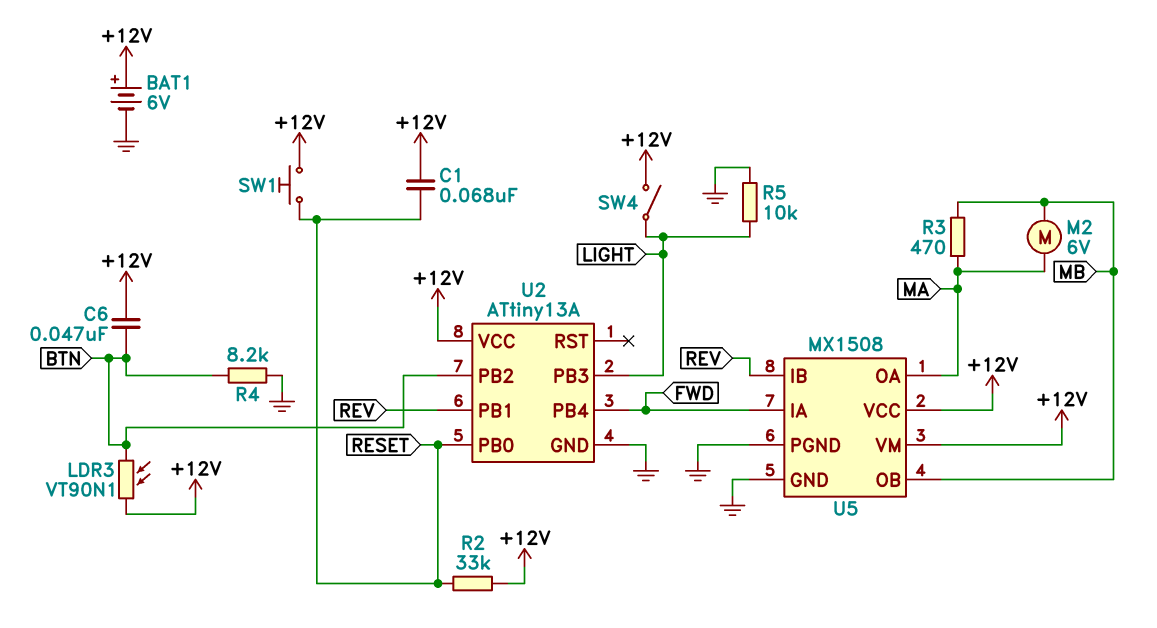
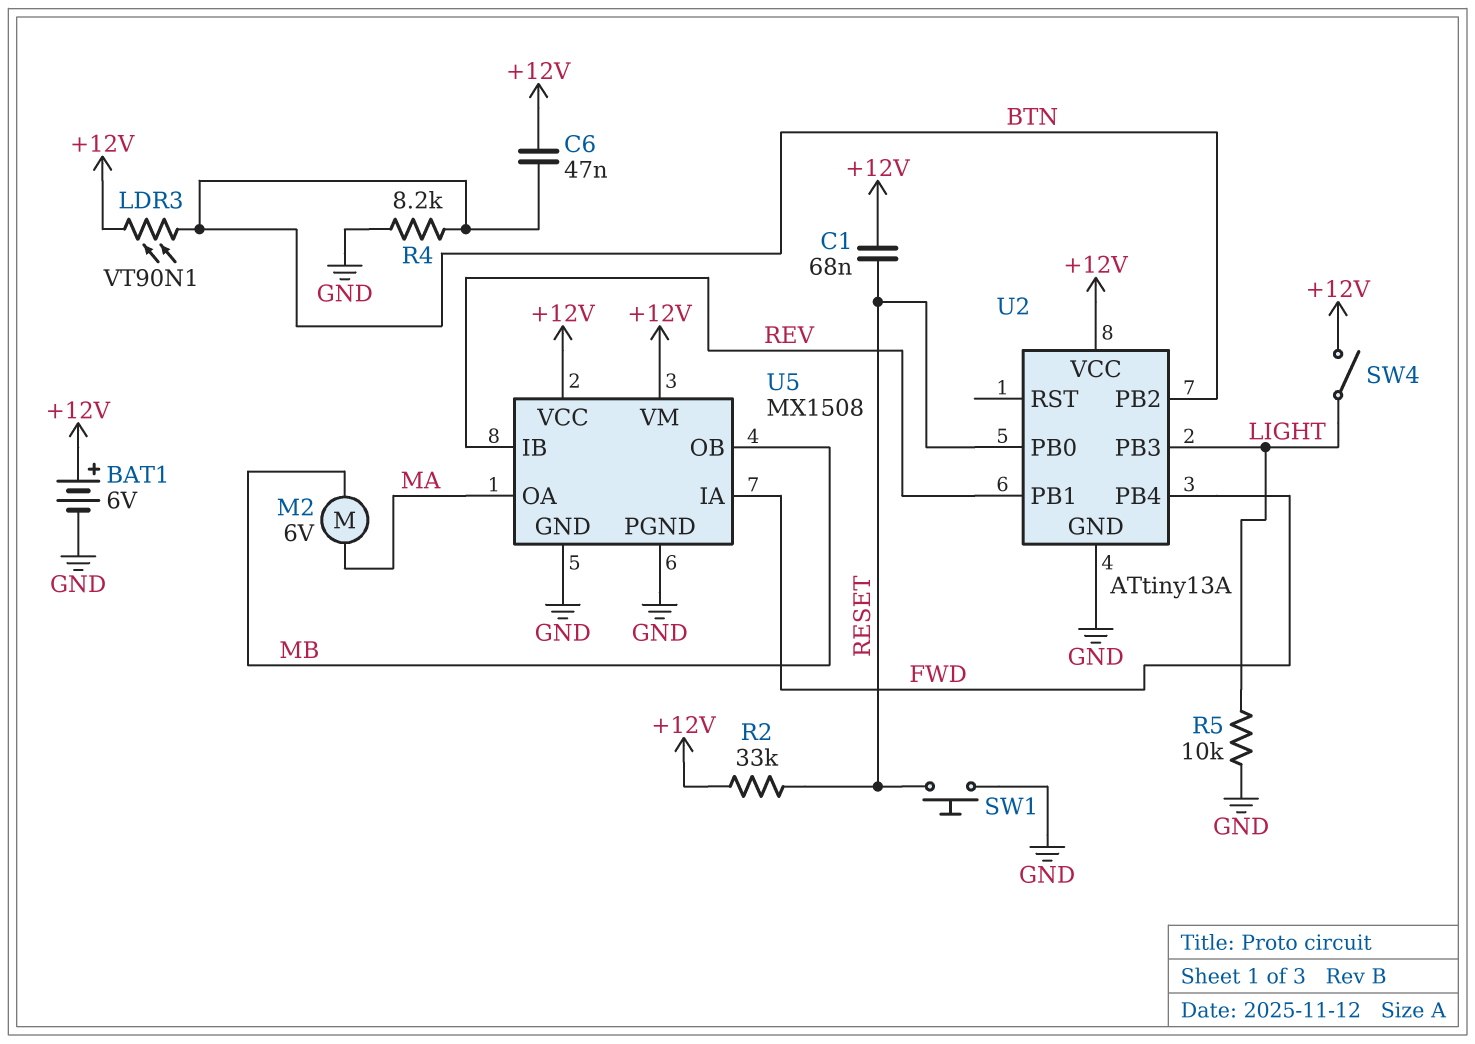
R3: 470 (MA, MB) -> none
SW1: button (+12V, RESET) -> button (GND, RESET)

